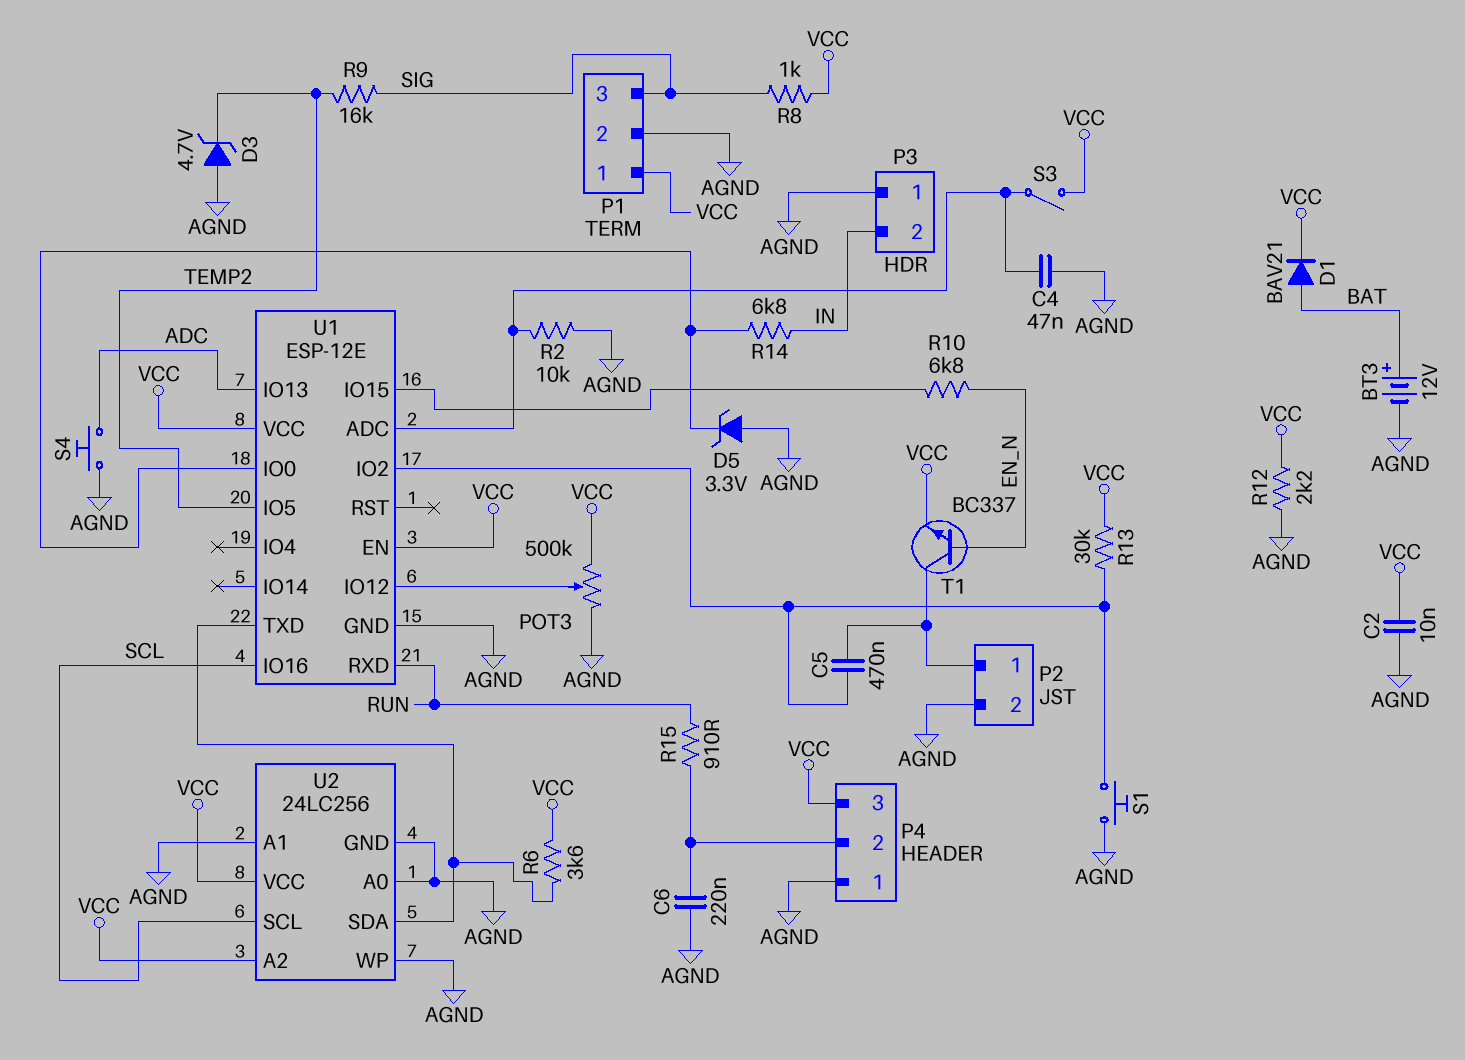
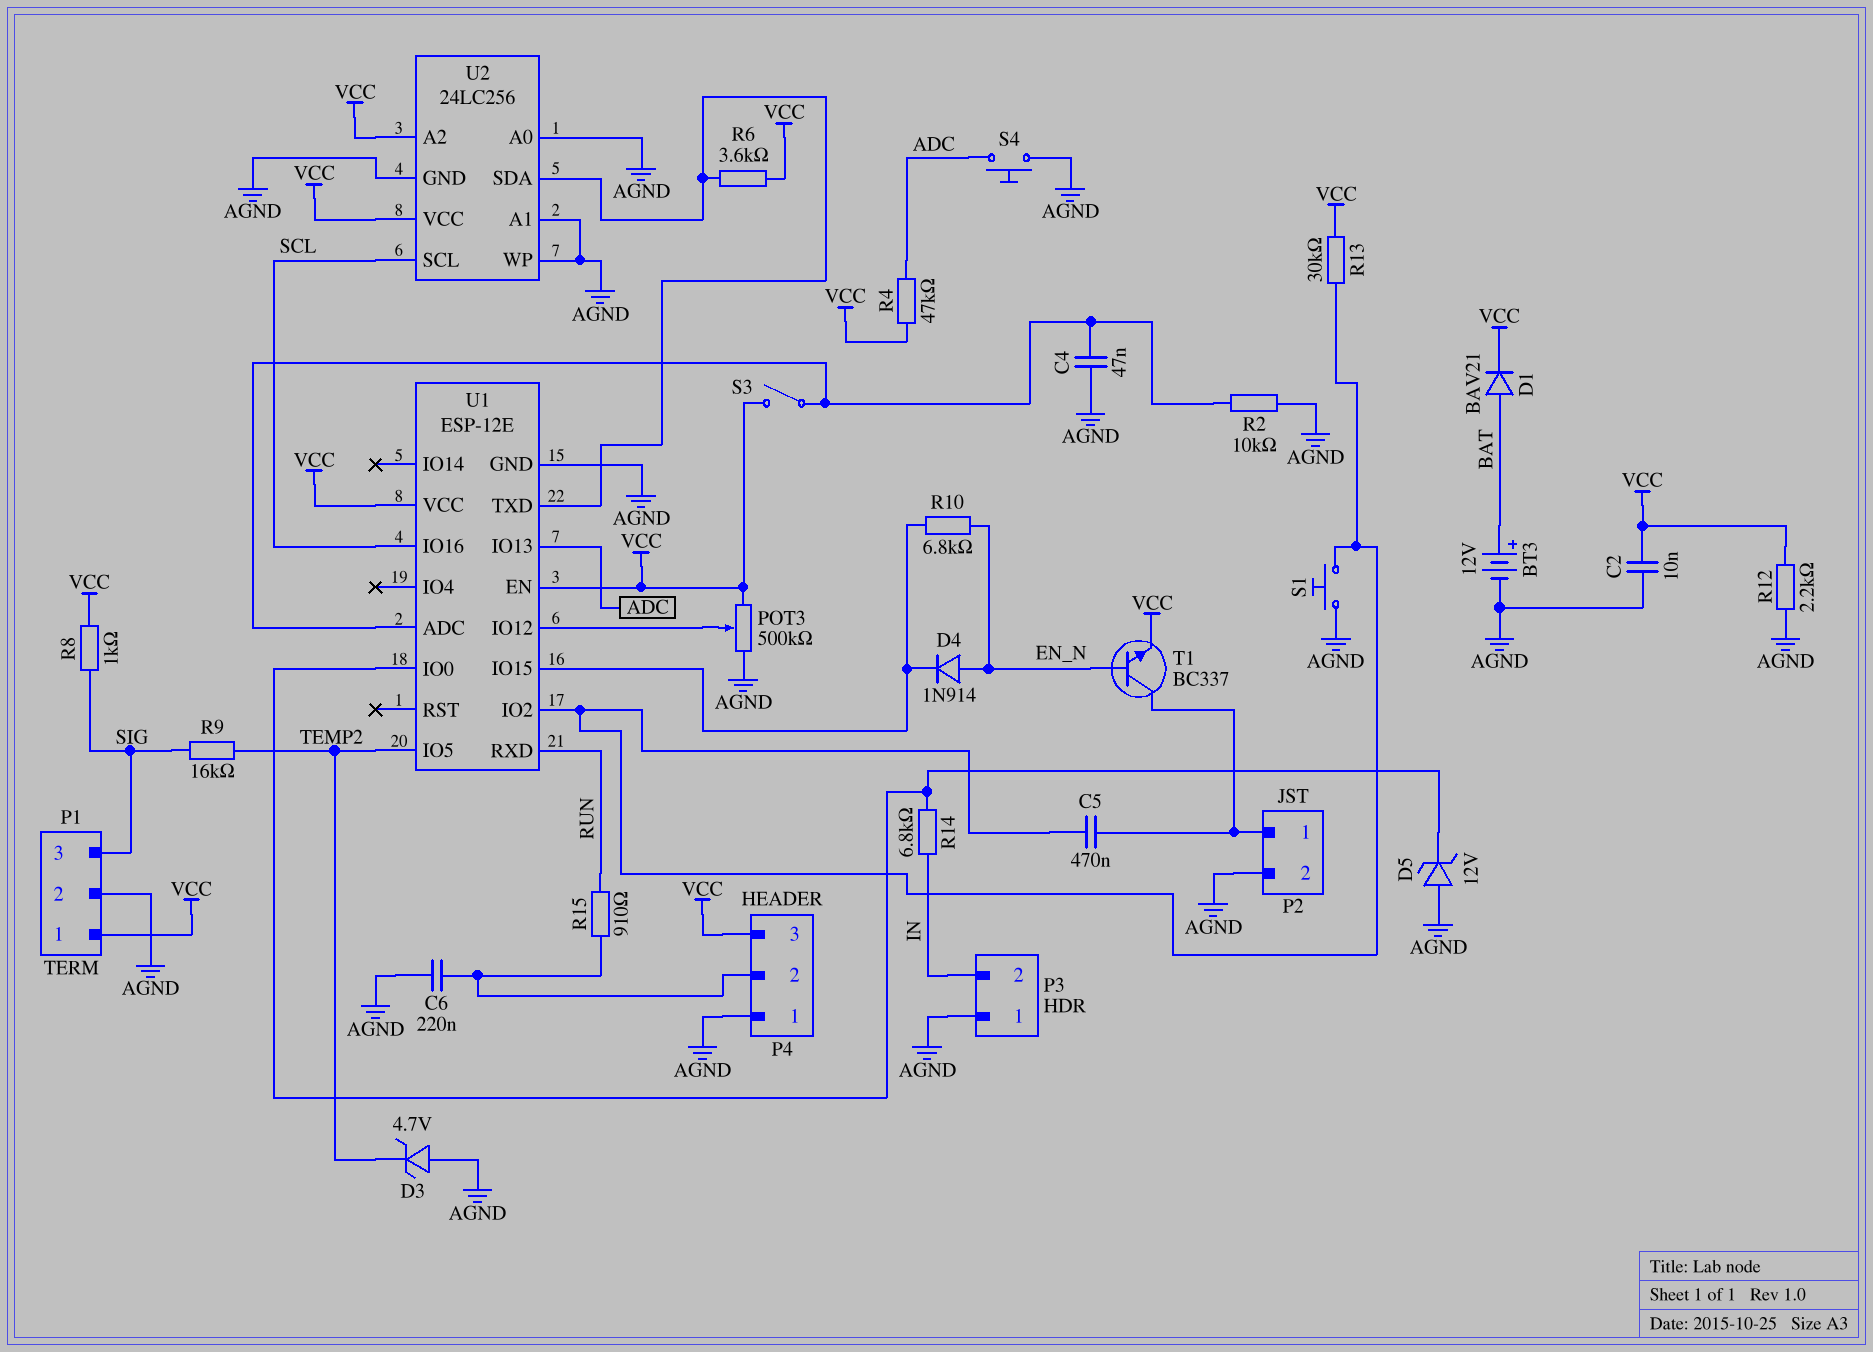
D4: none -> diode 1N914 (A EN_N, K U1/IO15)
D5: zener 3.3V (A AGND, K U1/IO0) -> zener 12V (A AGND, K U1/IO0)
R4: none -> 47k (ADC, VCC)

